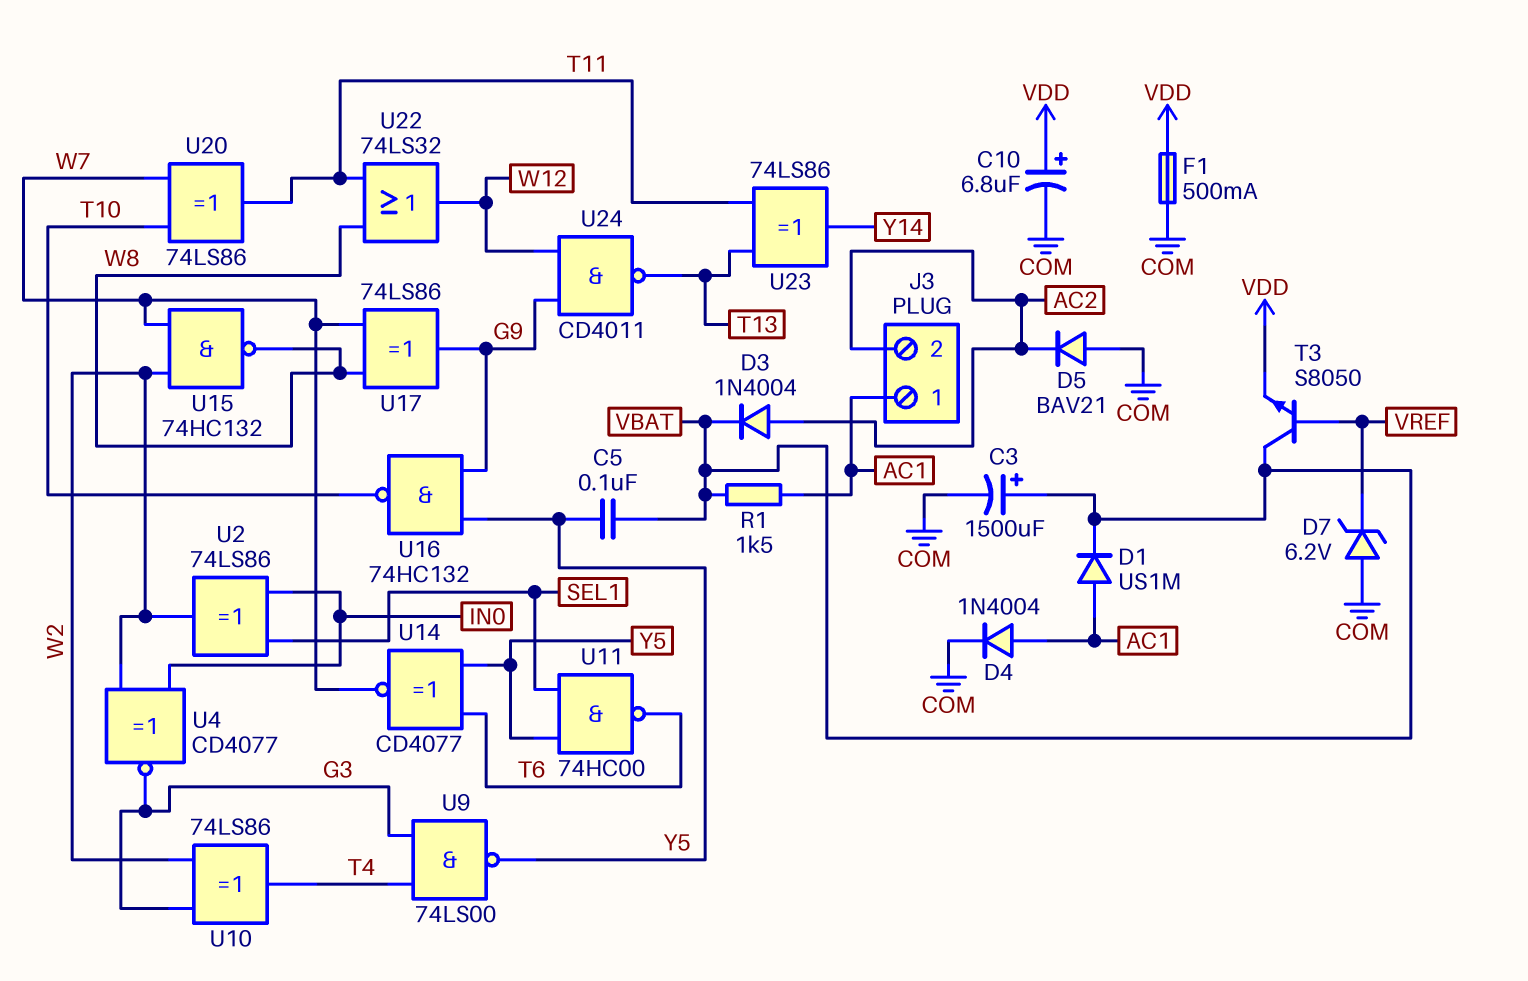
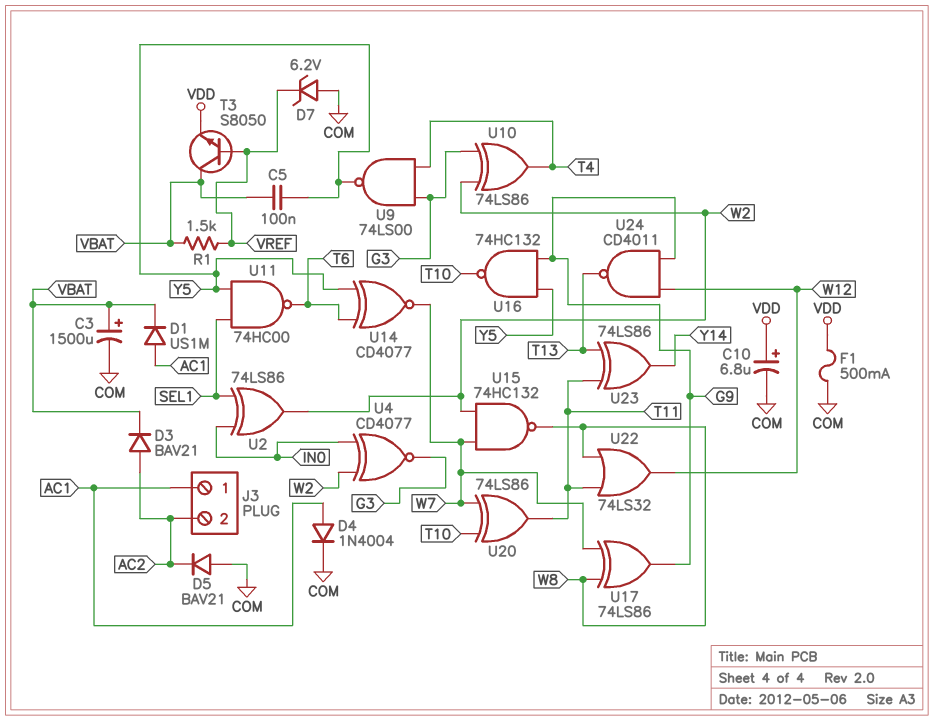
D3: diode 1N4004 (A AC2, K VBAT) -> diode BAV21 (A AC2, K VBAT)
R1: 1.5k (AC1, VBAT) -> 1.5k (VBAT, VREF)

